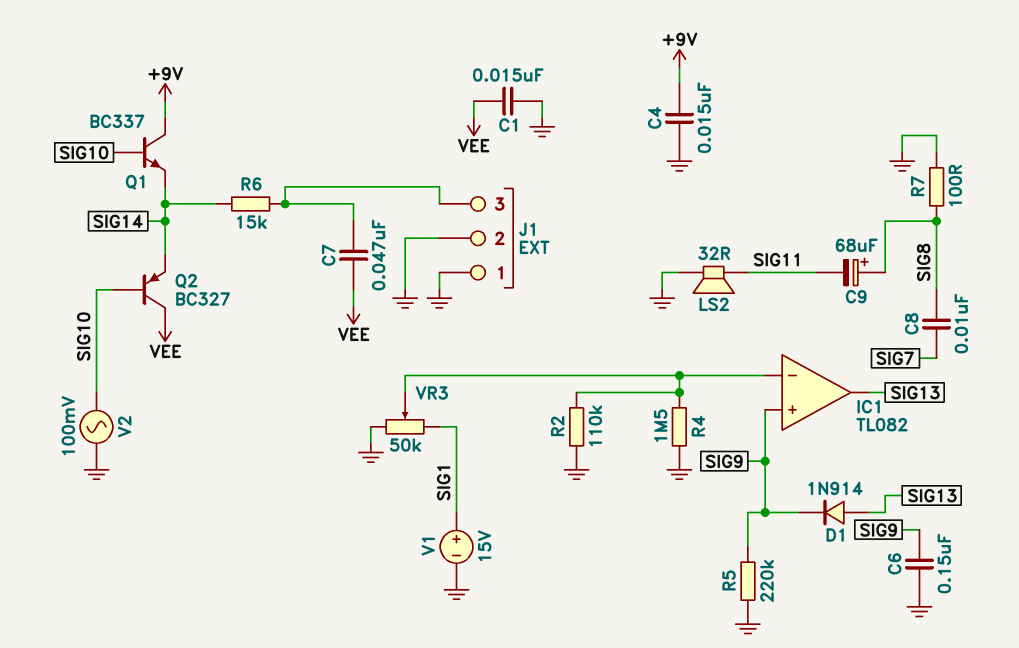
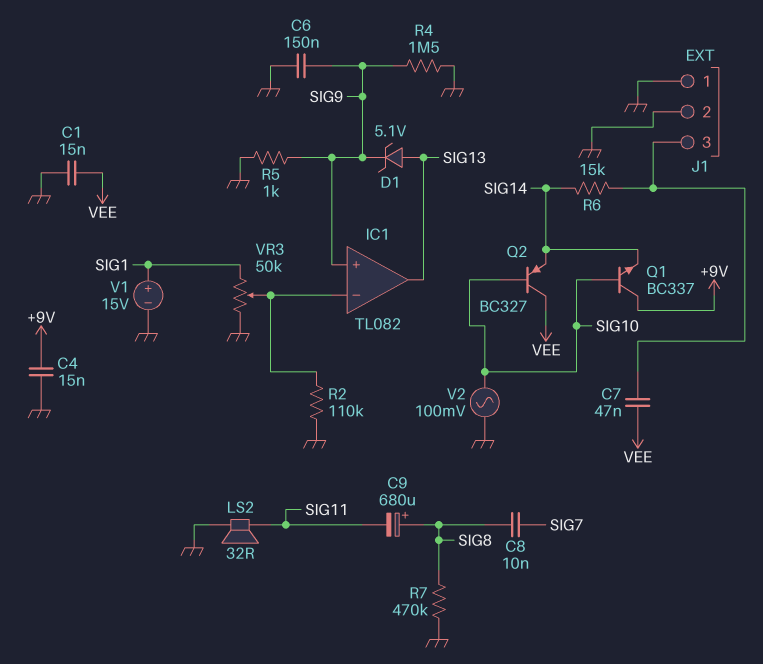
C9: 68uF (plus SIG8, minus SIG11) -> 680uF (plus SIG8, minus SIG11)
D1: diode 1N914 (A SIG13, K SIG9) -> zener 5.1V (A SIG13, K SIG9)
R4: 1.5M (GND, IC1/in-) -> 1.5M (GND, SIG9)
R5: 220k (GND, SIG9) -> 1k (GND, SIG9)
R7: 100 (GND, SIG8) -> 470k (GND, SIG8)

